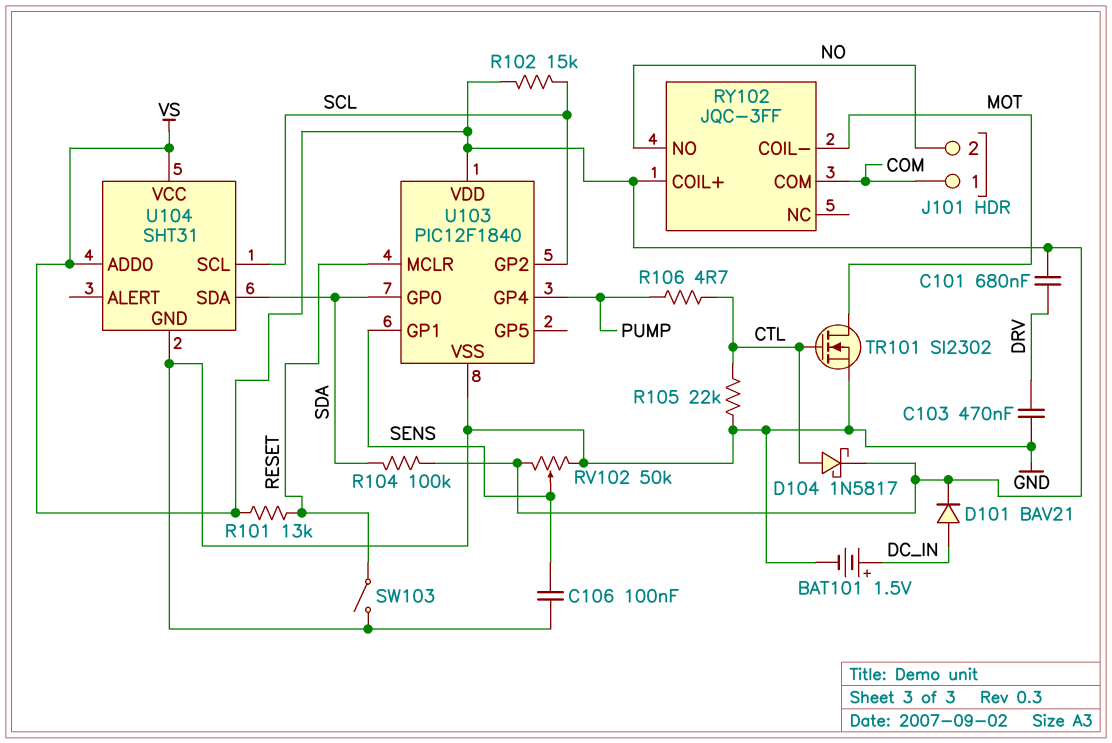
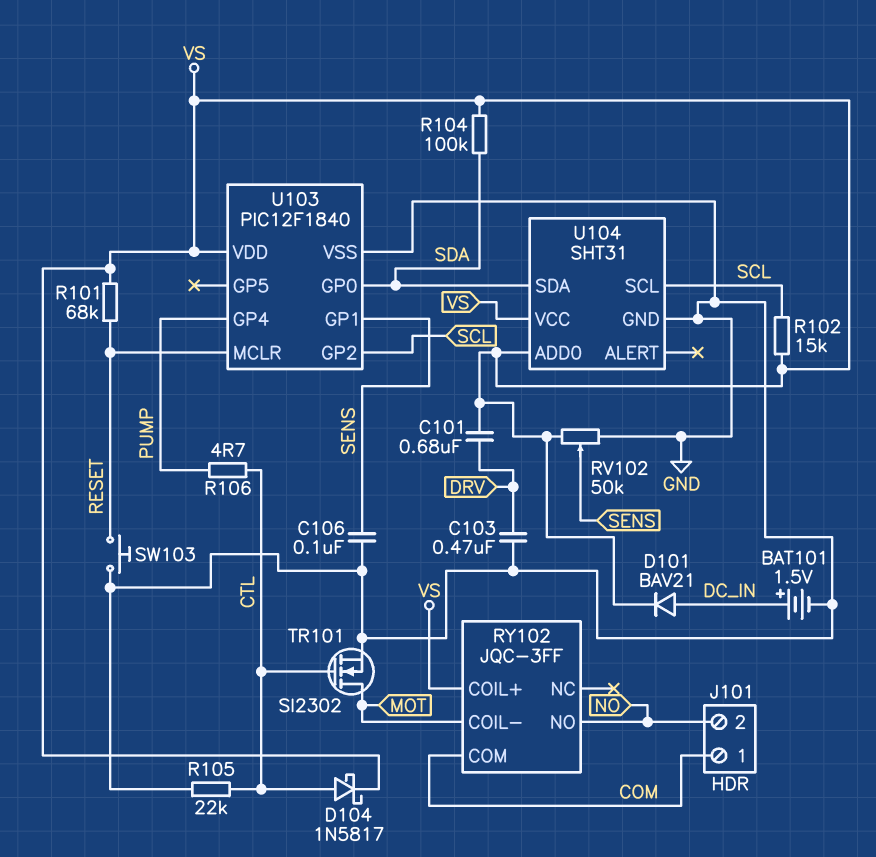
R101: 13k (RESET, VS) -> 68k (RESET, VS)
SW103: switch (GND, RESET) -> button (GND, RESET)

